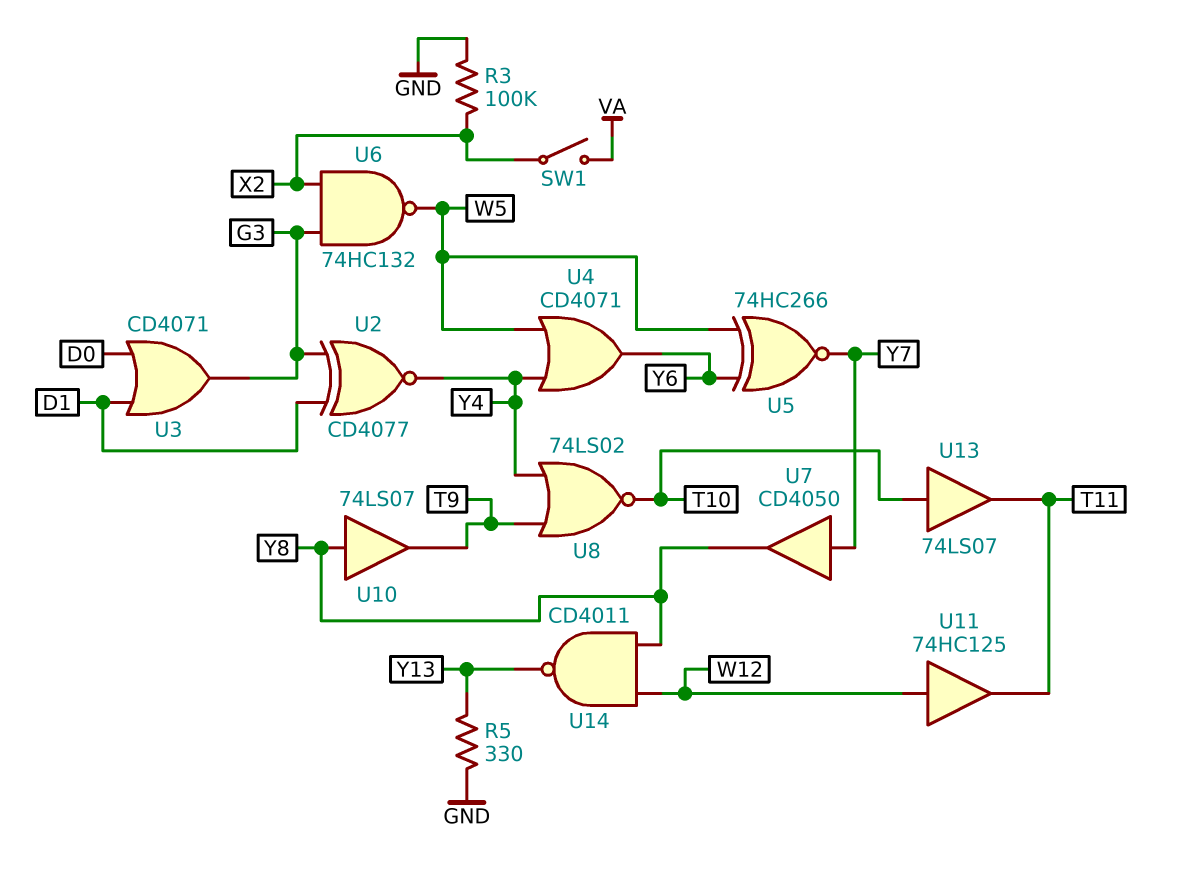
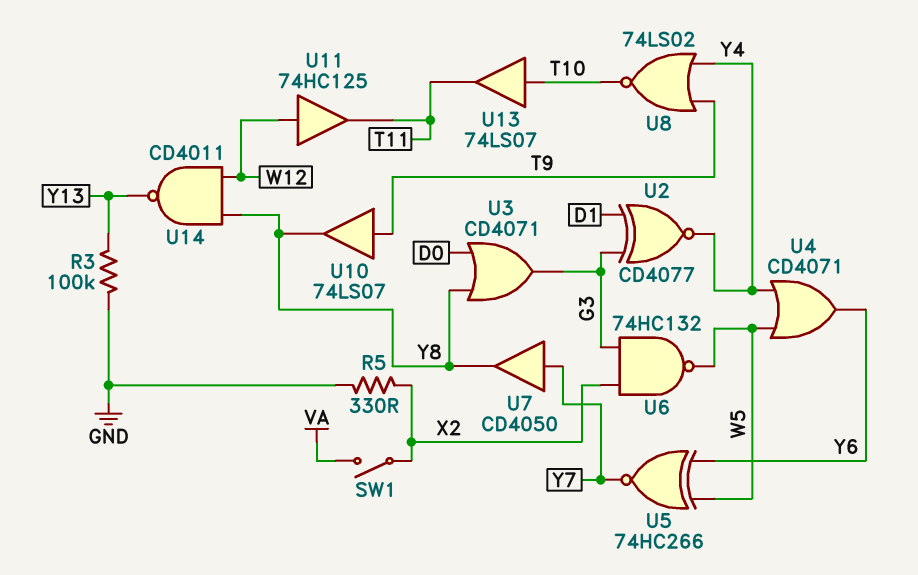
R3: 100k (GND, X2) -> 100k (GND, Y13)
R5: 330 (GND, Y13) -> 330 (GND, X2)
U3: OR CD4071 (in D0, in D1, out G3) -> OR CD4071 (in D0, in Y8, out G3)
U10: buffer 74LS07 (in Y8, out T9) -> buffer 74LS07 (in T9, out Y8)

